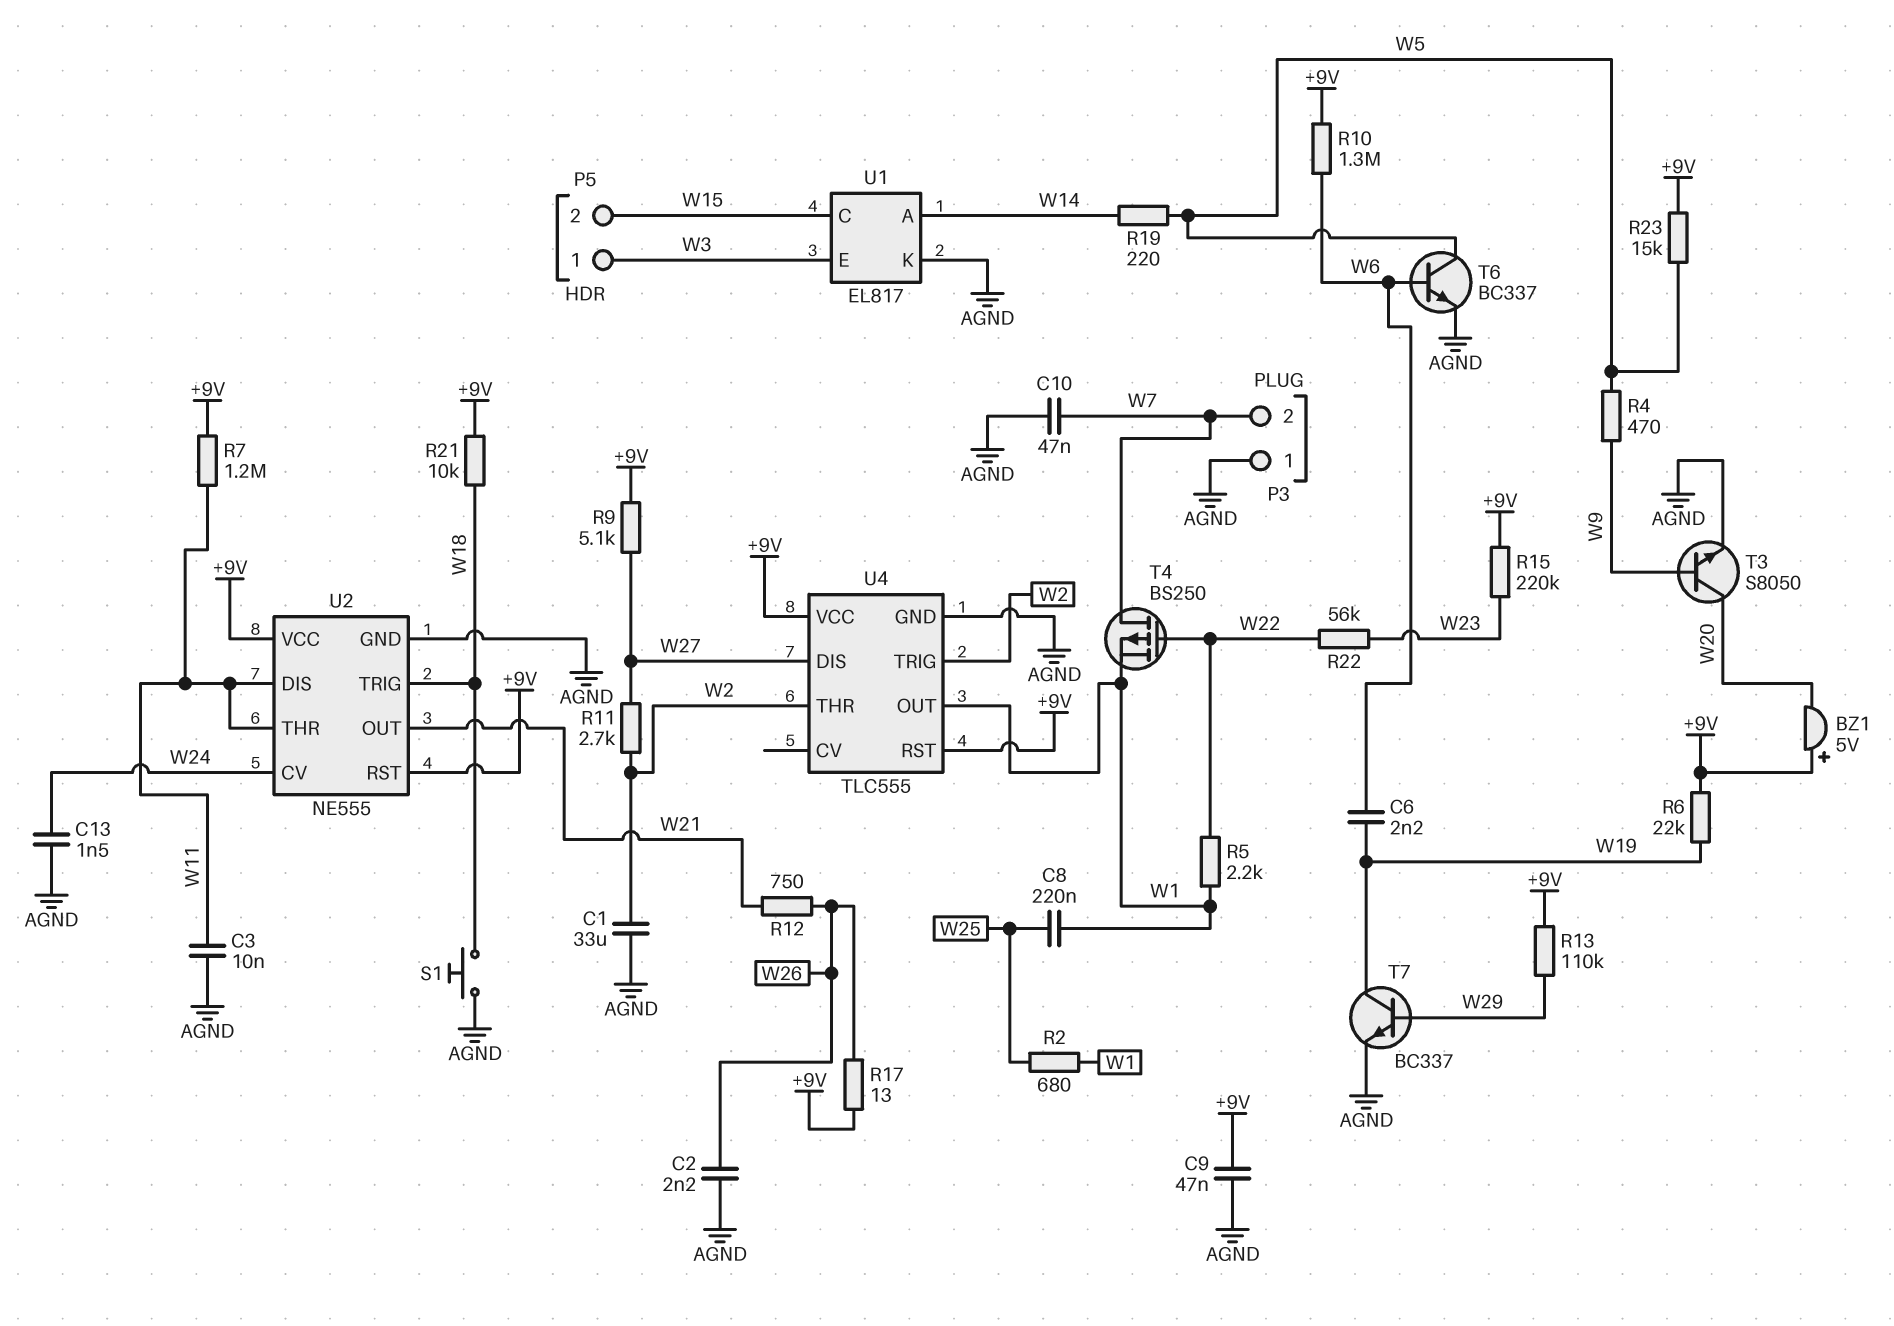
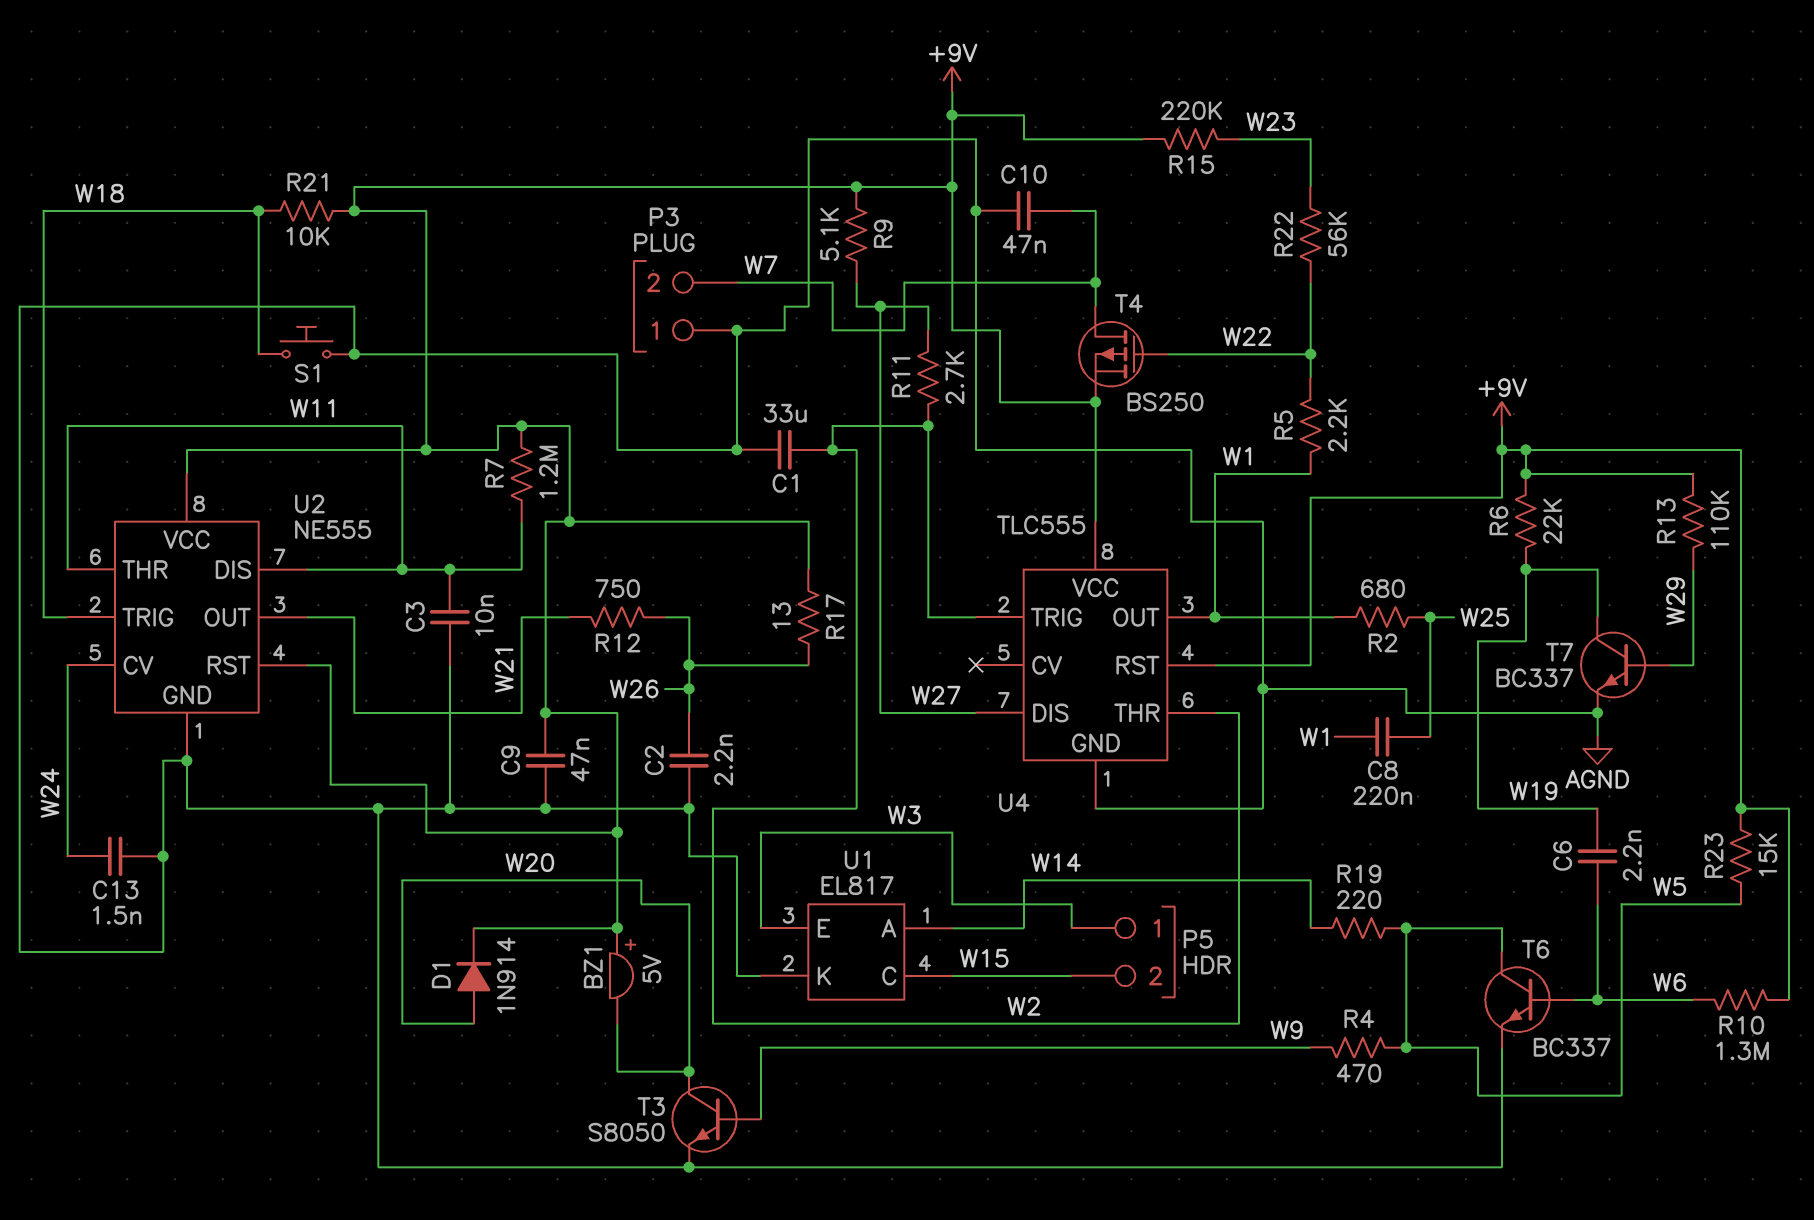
D1: none -> diode 1N914 (A W20, K +9V)
T4: PMOS BS250 (G W22, D W7, S W1) -> PMOS BS250 (G W22, D W7, S +9V)

